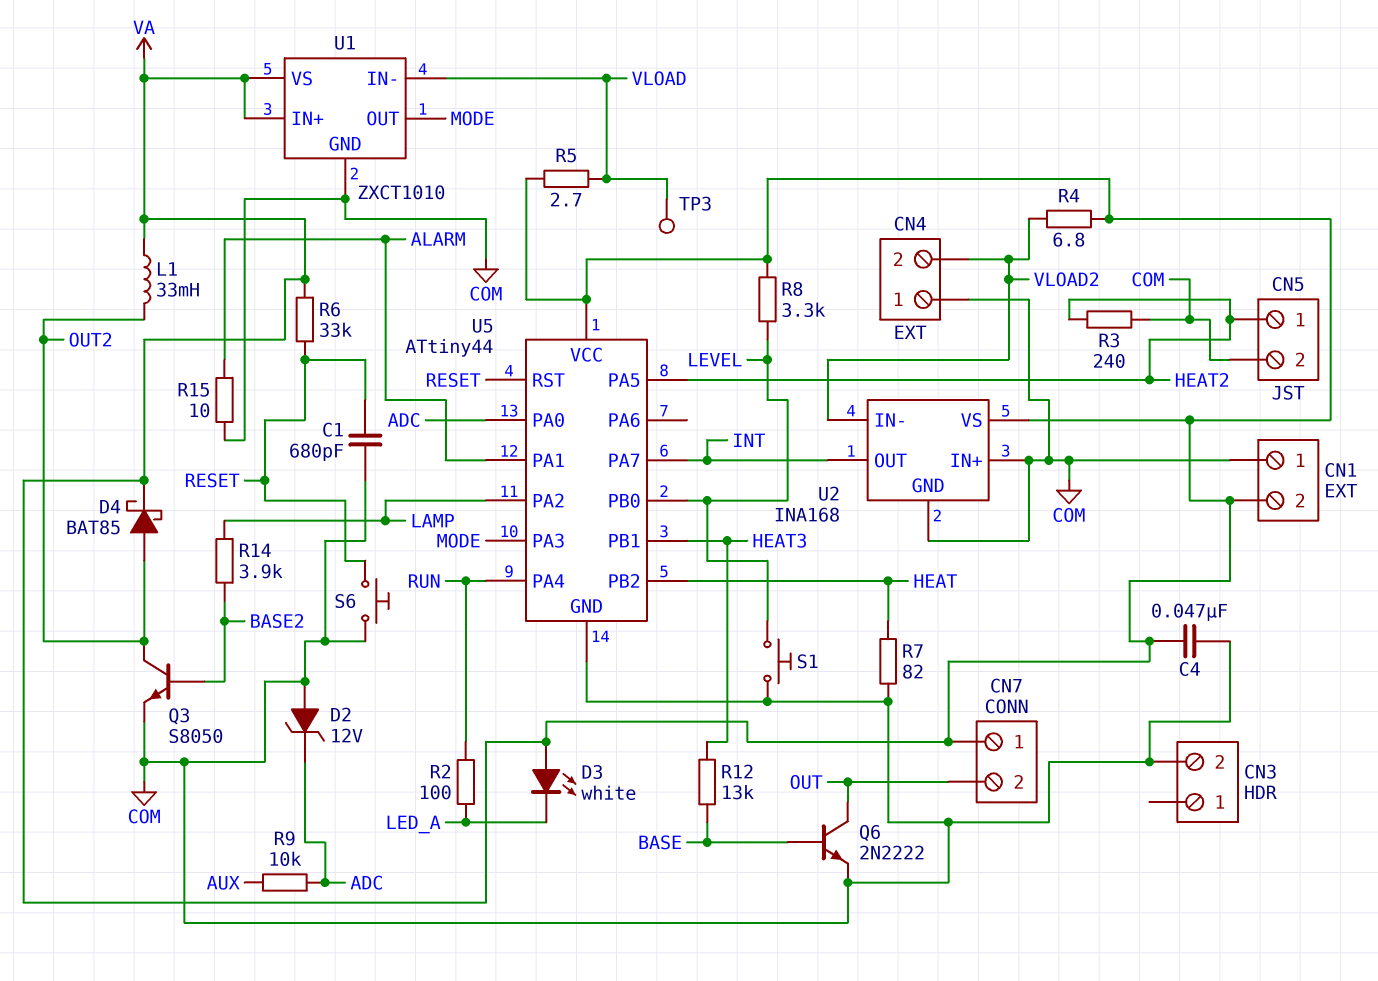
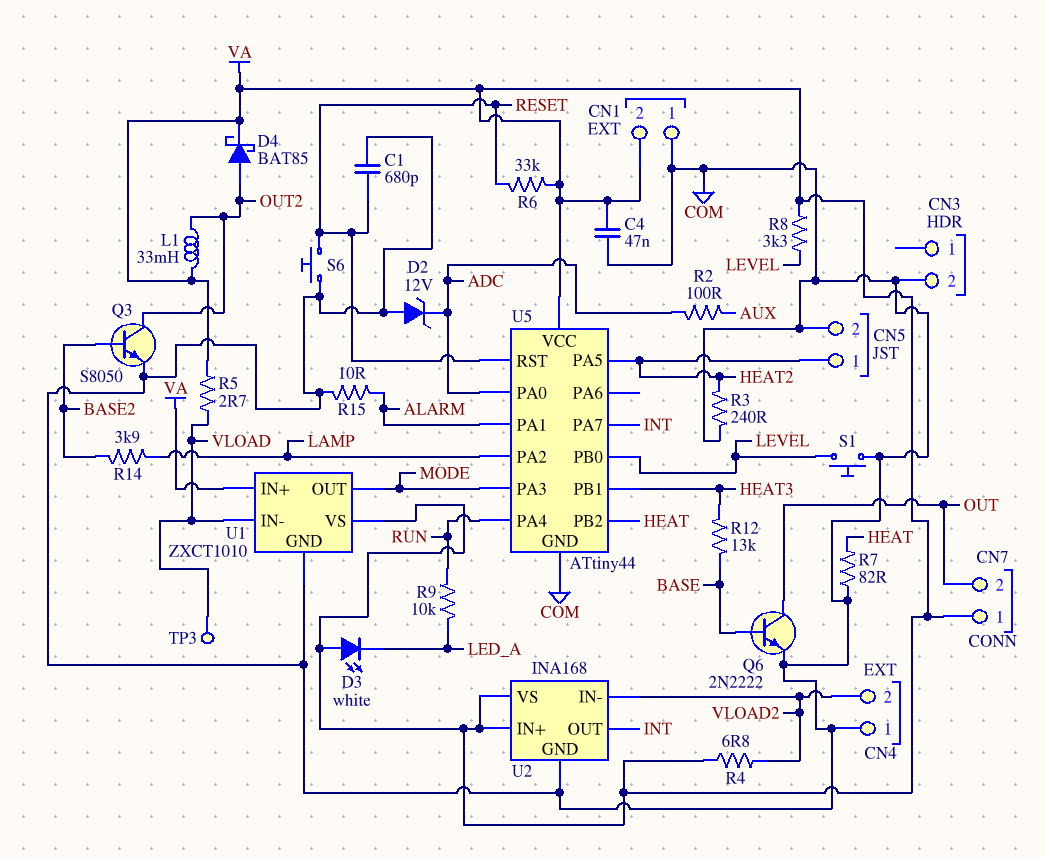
R2: 100 (LED_A, RUN) -> 100 (ADC, AUX)
R9: 10k (ADC, AUX) -> 10k (LED_A, RUN)
U2 pin IN+: COM -> VA

